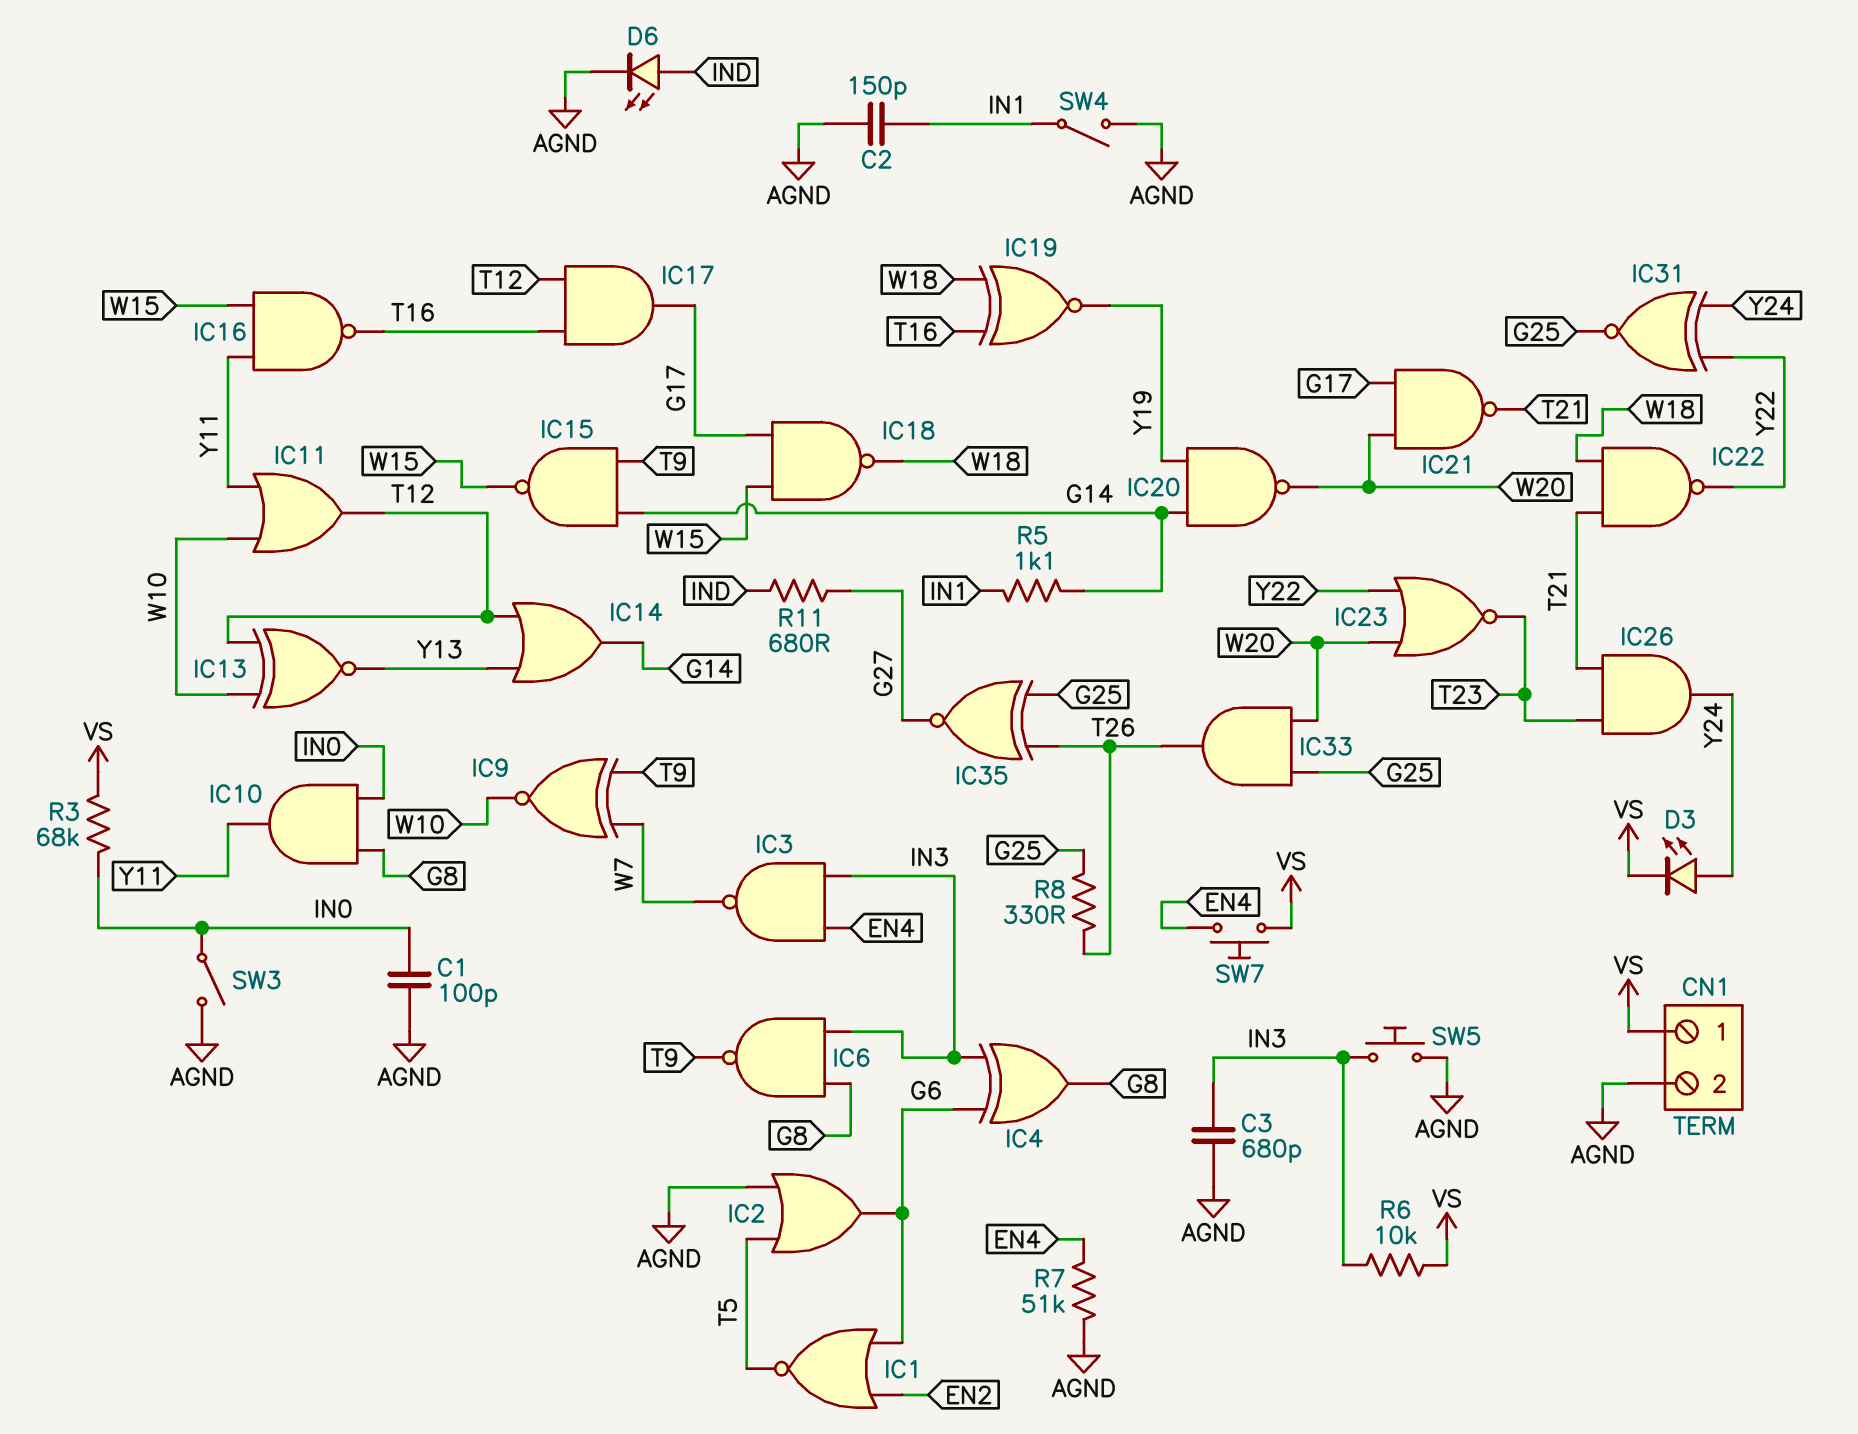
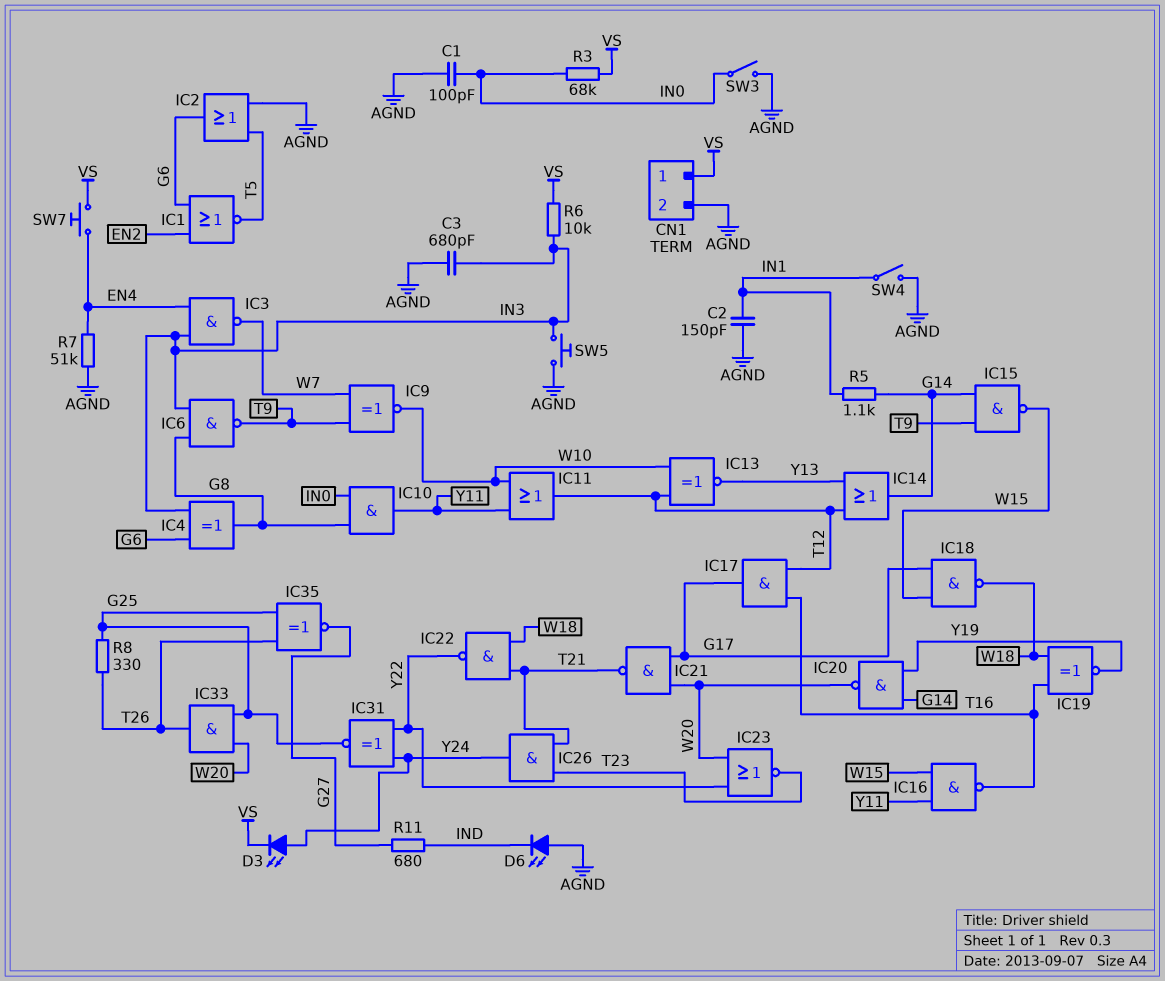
D6: LED (A IND, K AGND) -> LED (A AGND, K IND)

